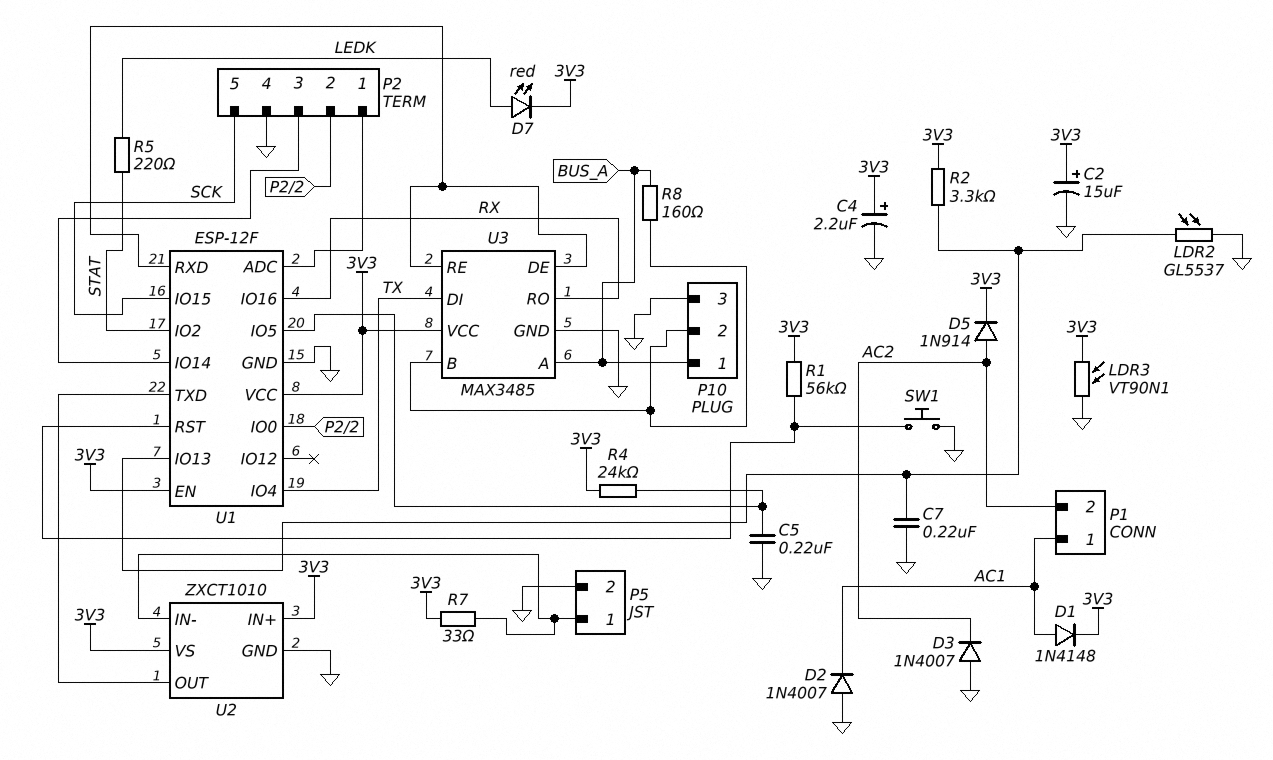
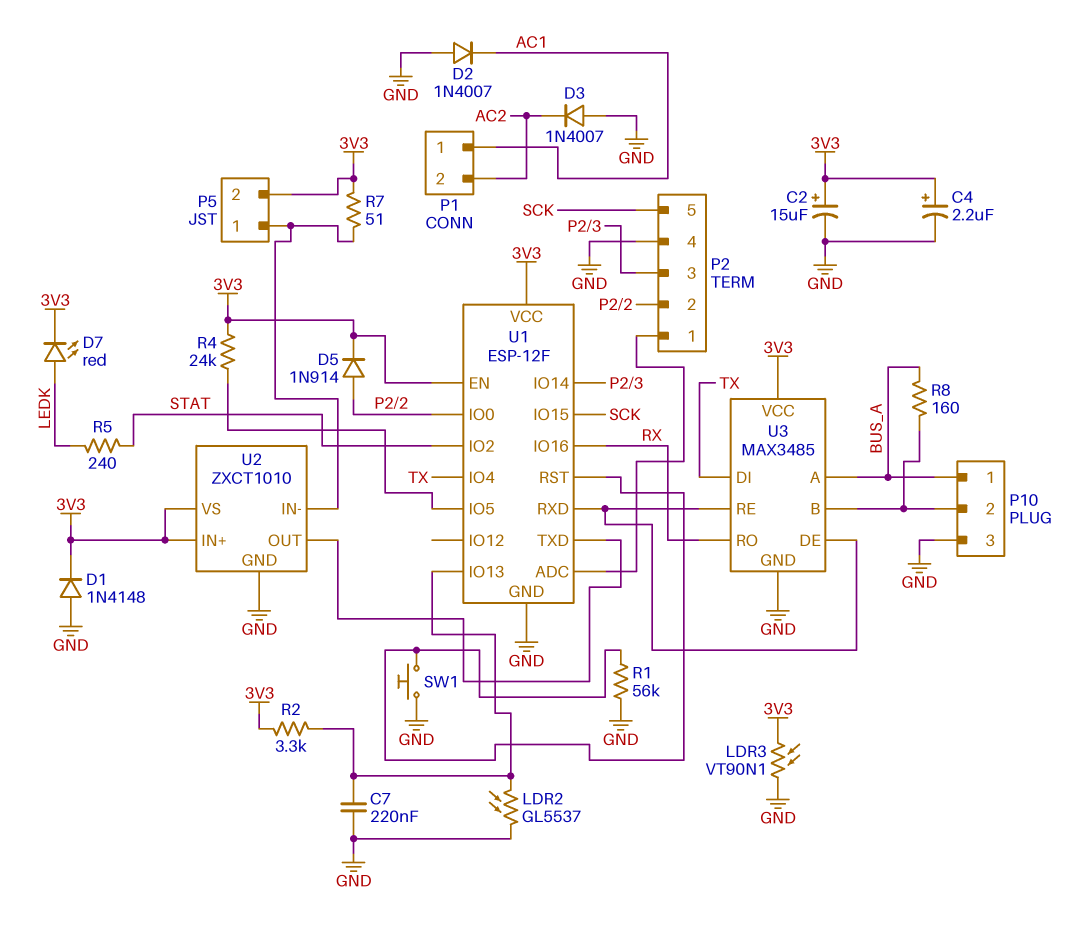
C5: 220nF (GND, U1/IO5) -> none
D1: diode 1N4148 (A AC1, K 3V3) -> diode 1N4148 (A GND, K 3V3)
D5: diode 1N914 (A AC2, K 3V3) -> diode 1N914 (A P2/2, K 3V3)
P5 pin 2: GND -> 3V3
R1: 56k (3V3, U1/RST) -> 56k (GND, U1/RST)
R5: 220 (LEDK, STAT) -> 240 (LEDK, STAT)
R7: 33 (3V3, P5/1) -> 51 (3V3, P5/1)

